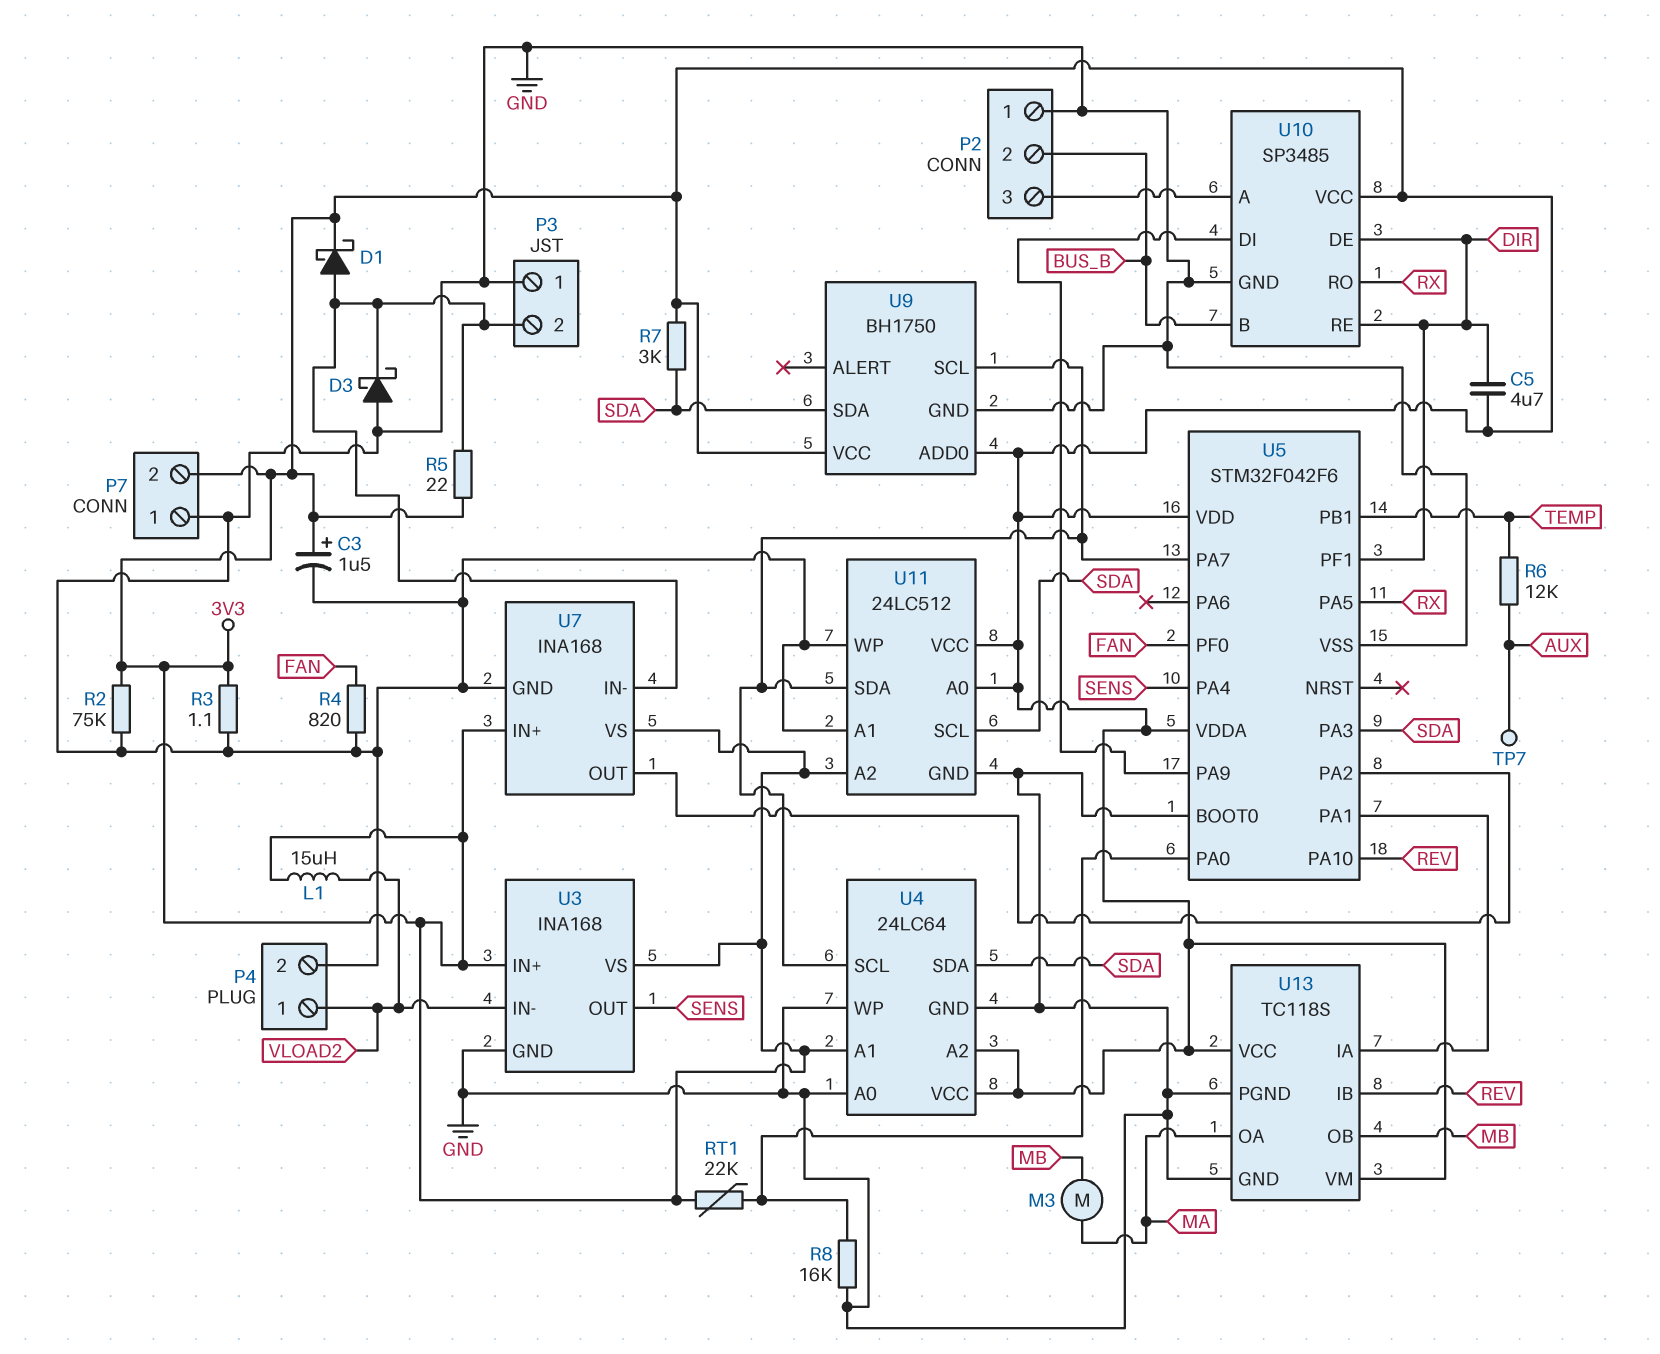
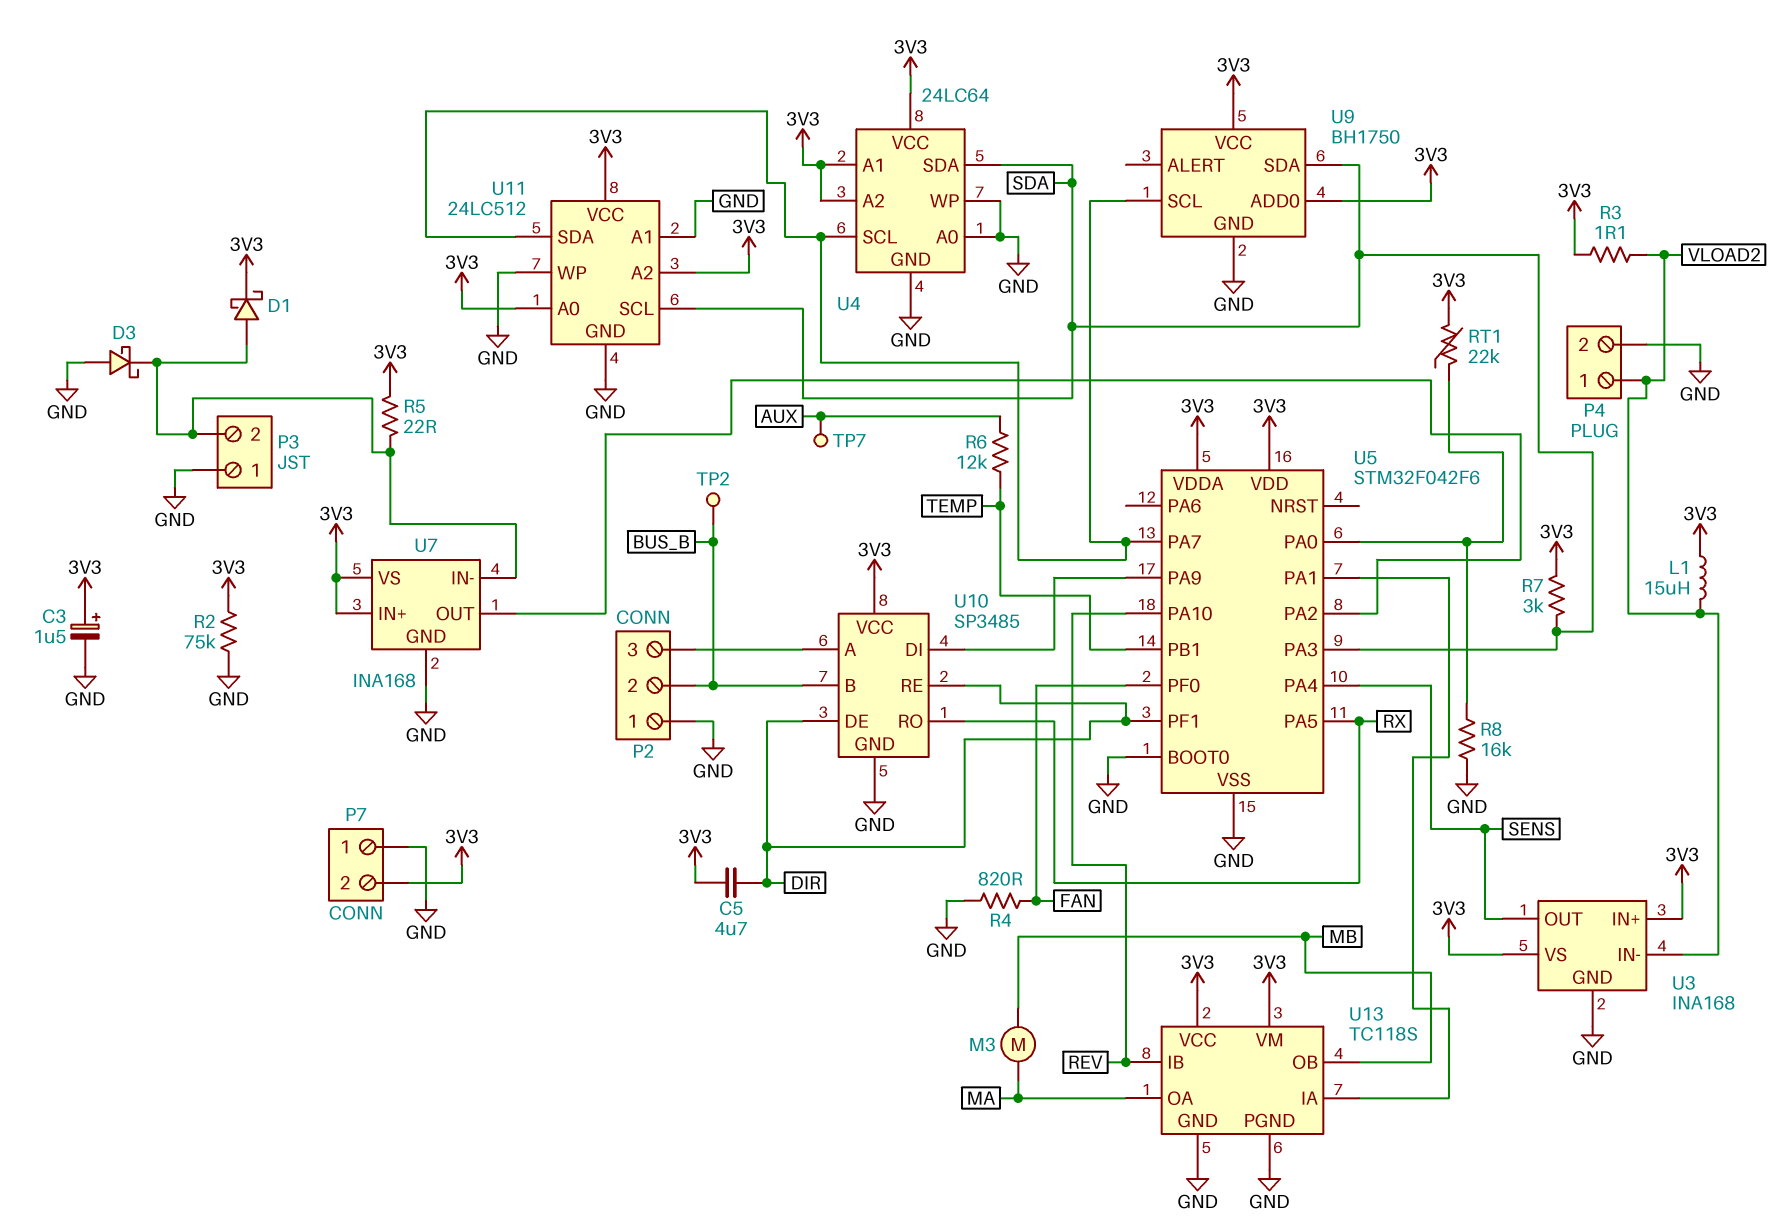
R3: 1.1 (3V3, GND) -> 1.1 (3V3, VLOAD2)
TP2: none -> test point (BUS_B)

